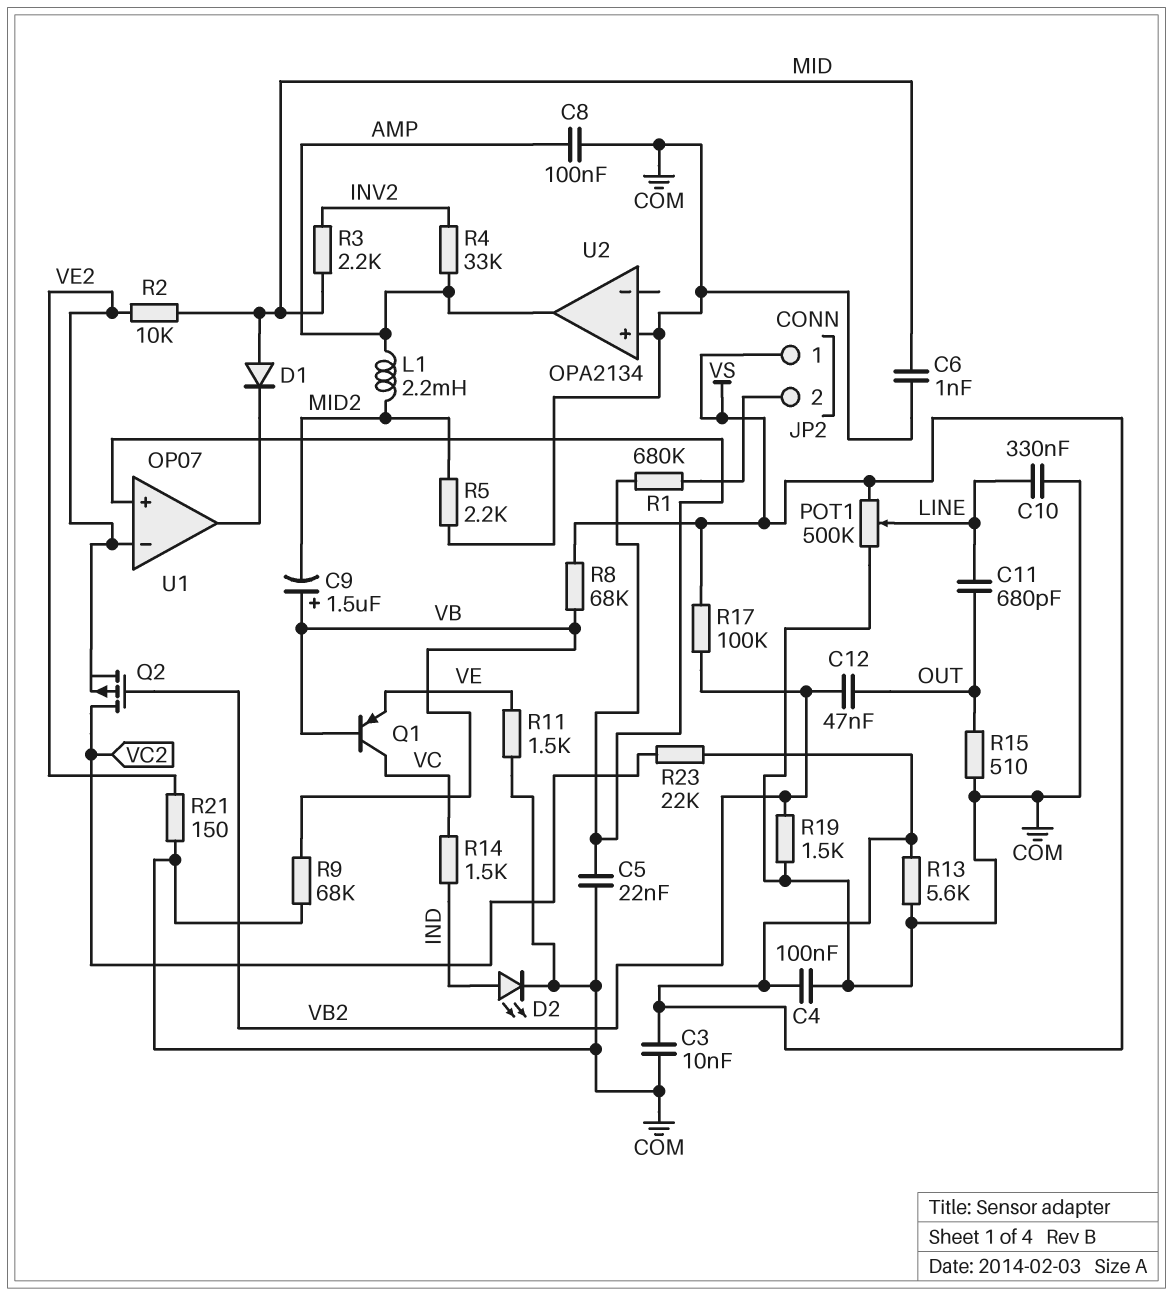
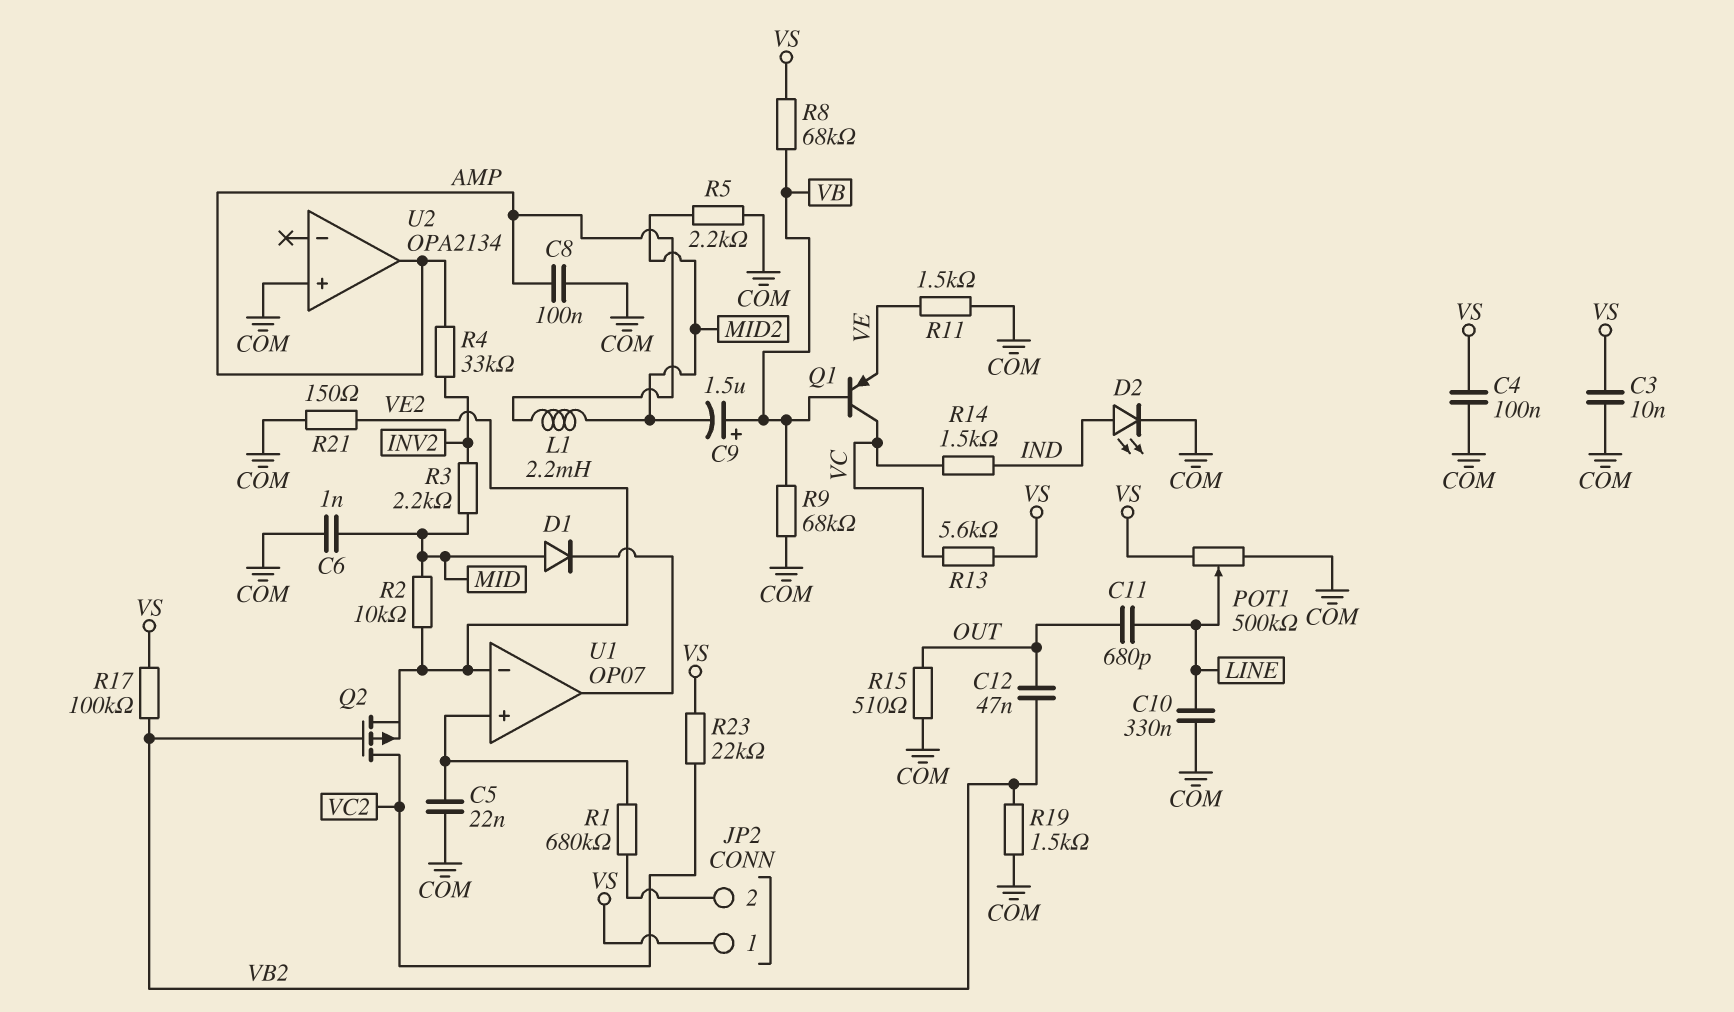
R13: 5.6k (COM, VS) -> 5.6k (VC, VS)

